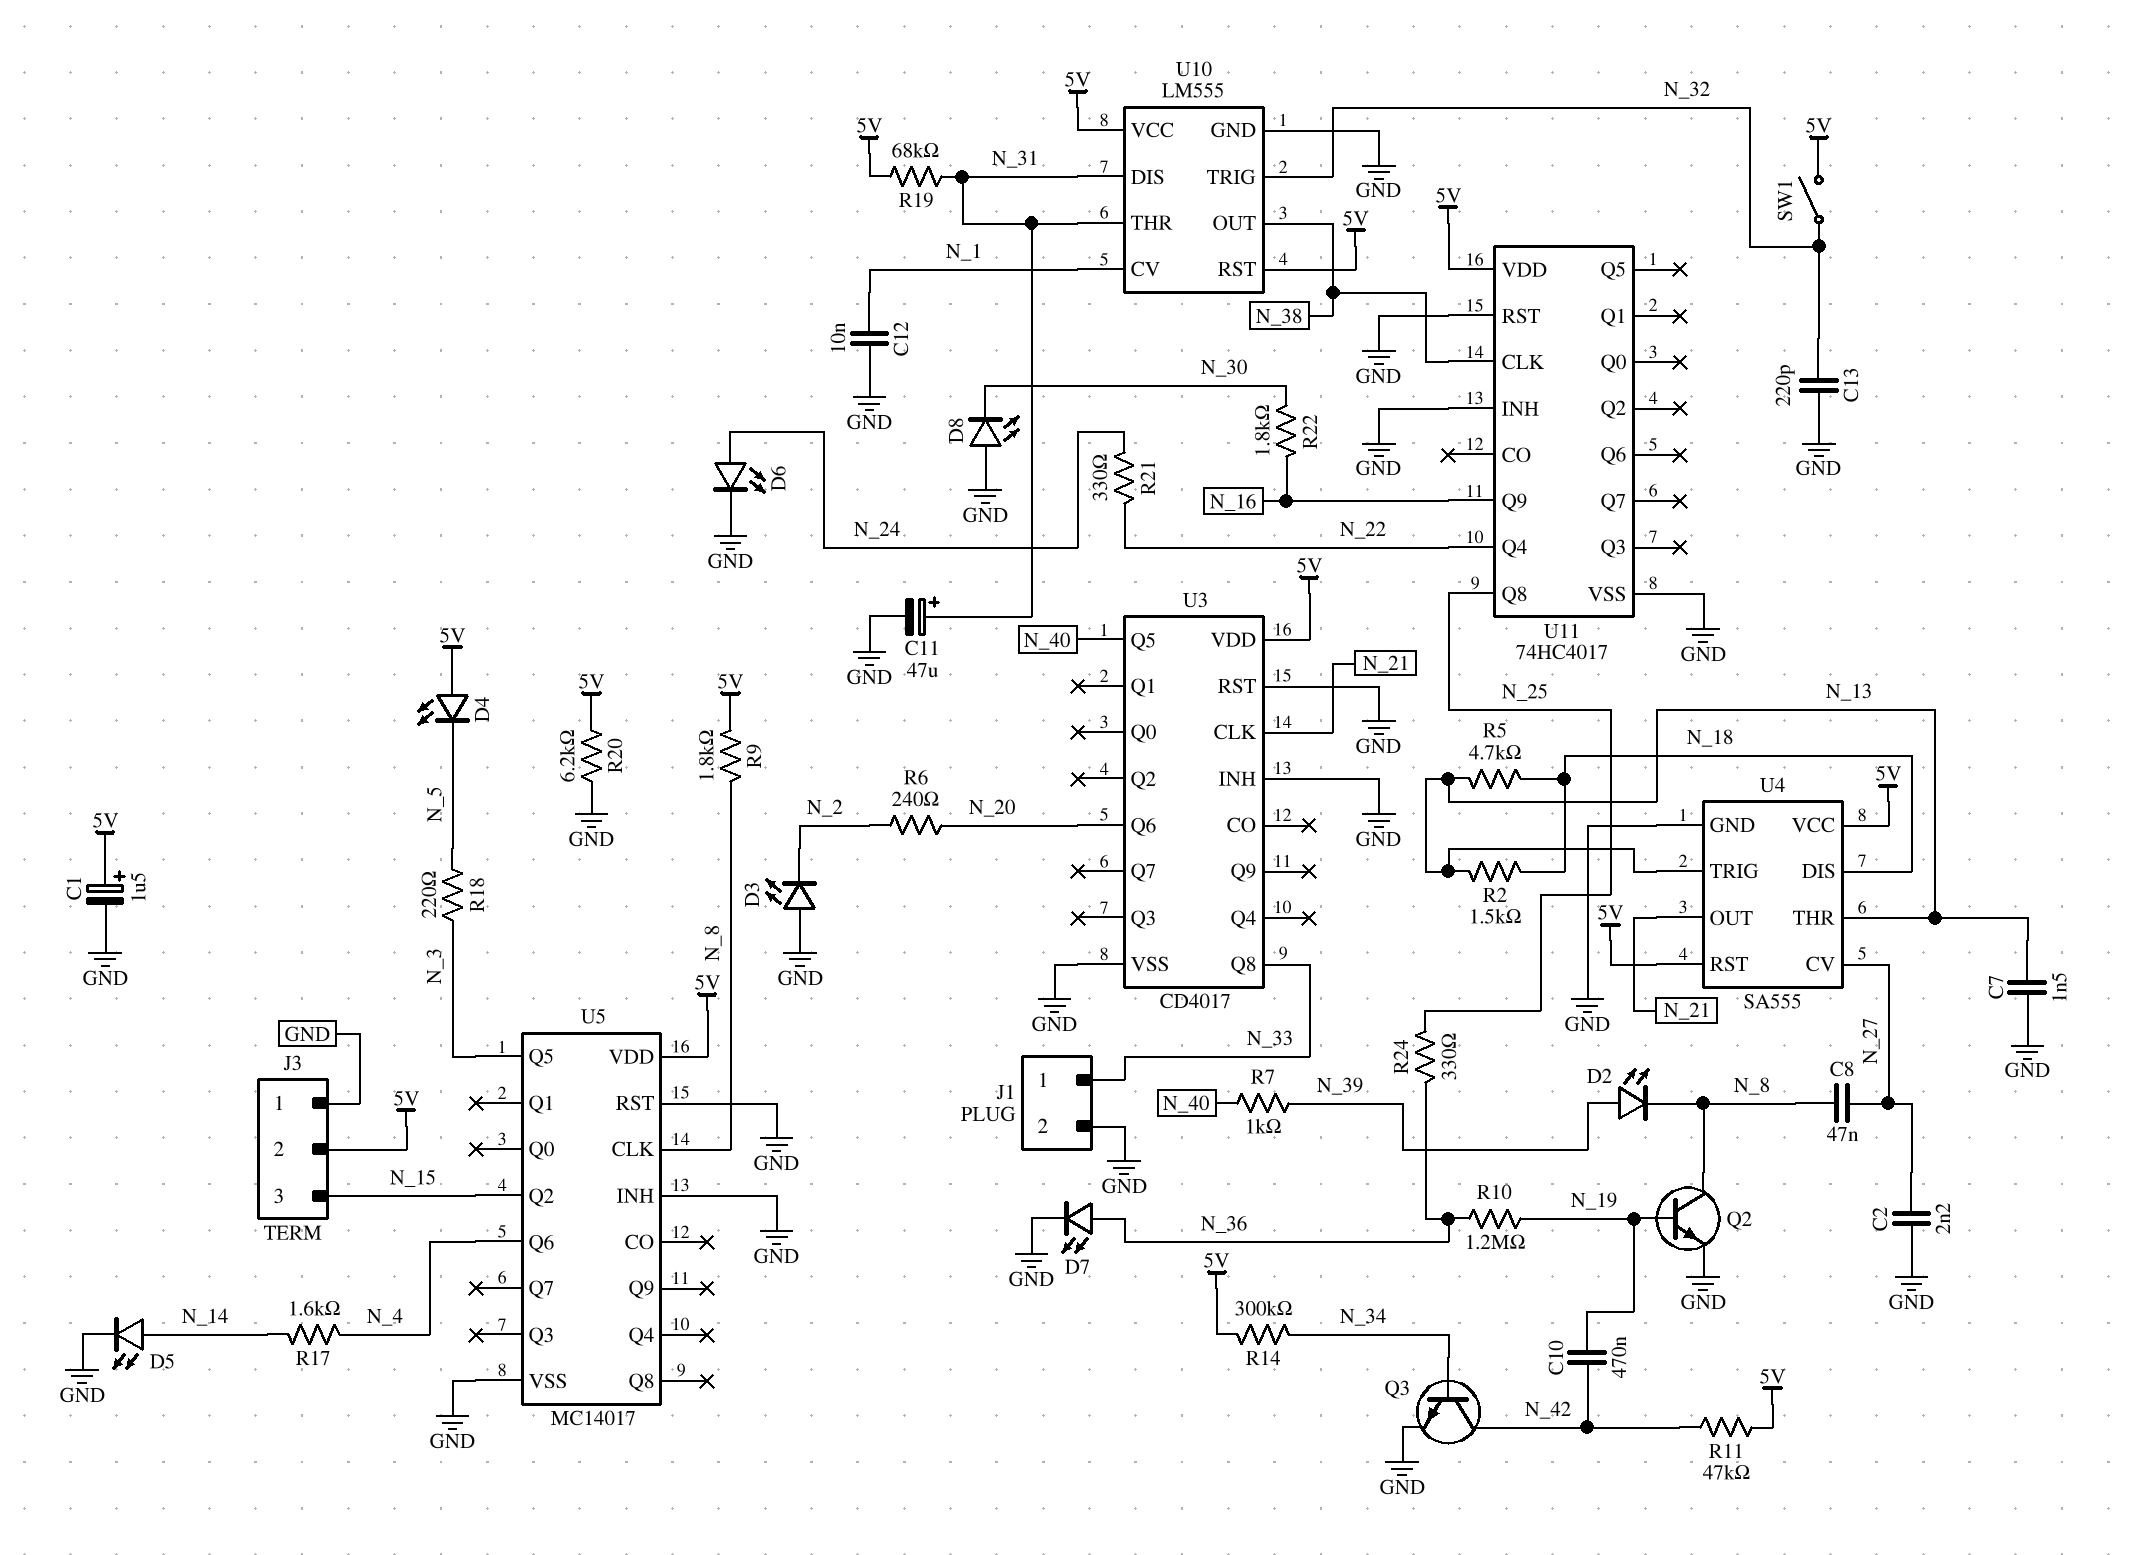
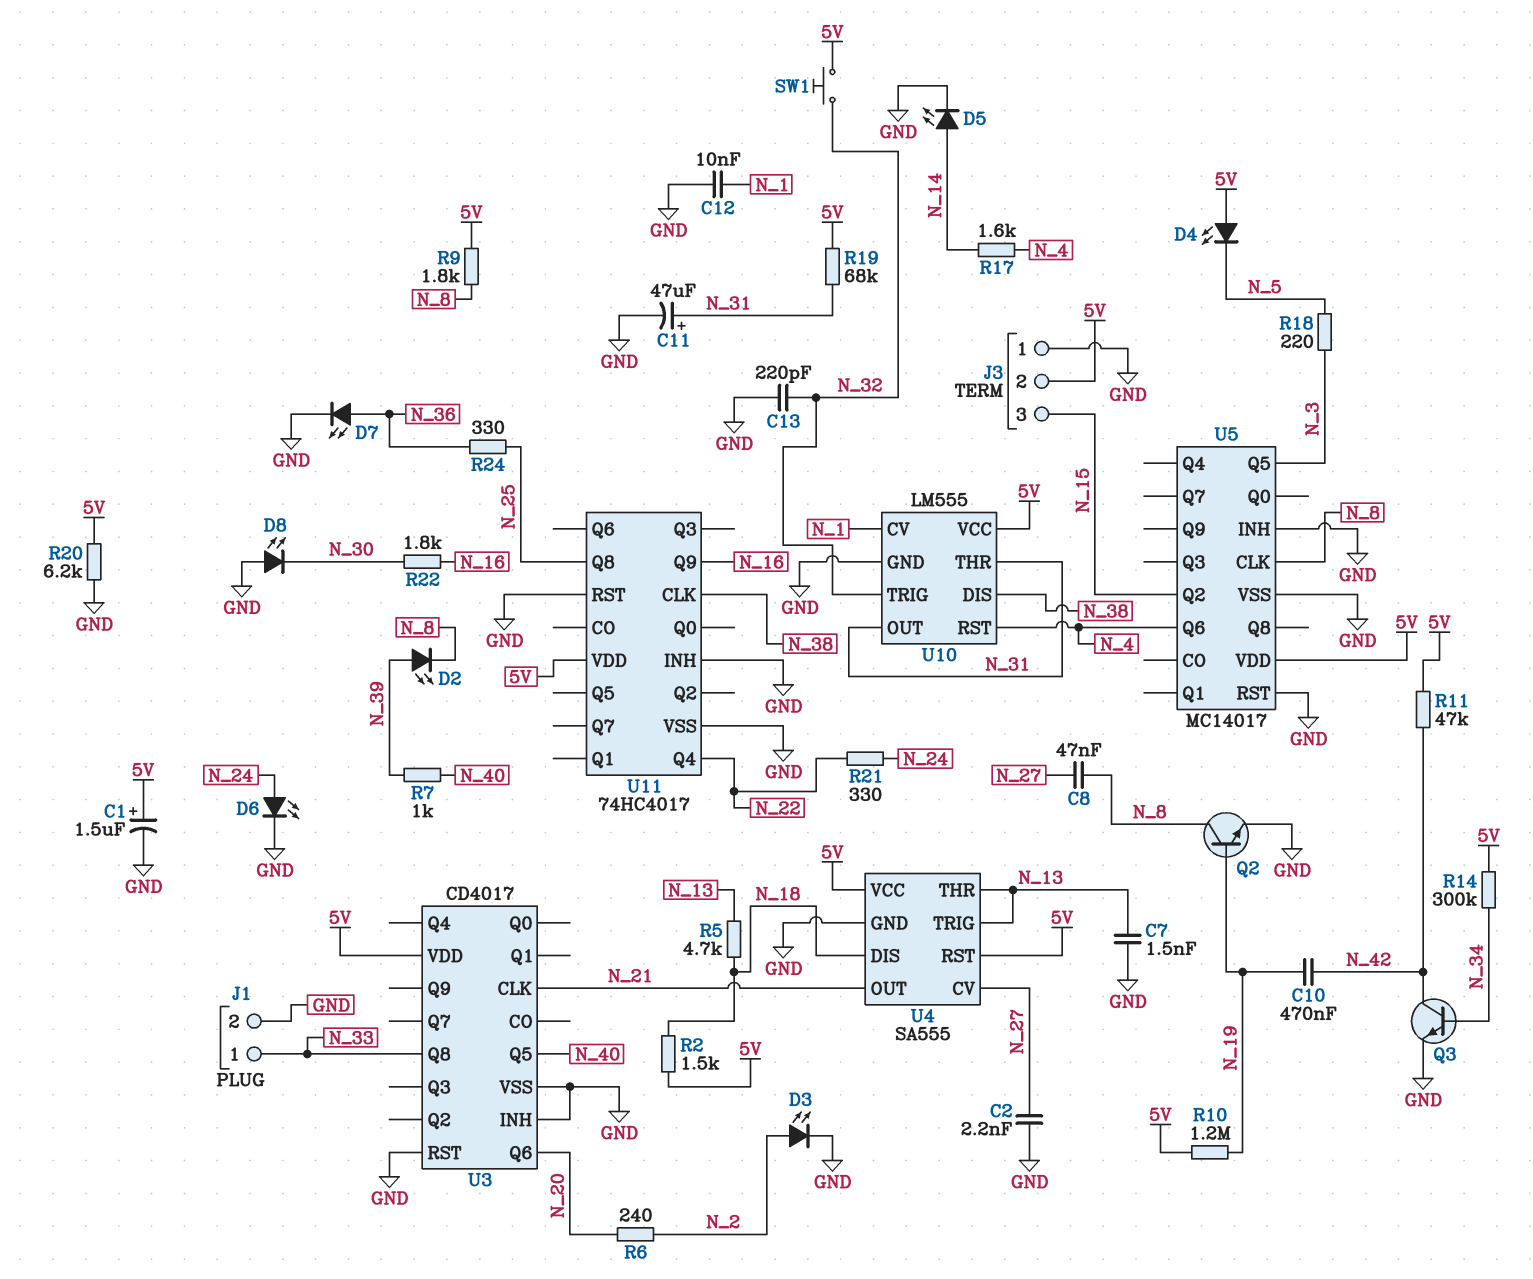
D3: LED (A GND, K N_2) -> LED (A N_2, K GND)
R2: 1.5k (N_13, N_18) -> 1.5k (5V, N_18)
R10: 1.2M (N_19, N_36) -> 1.2M (5V, N_19)
SW1: switch (5V, N_32) -> button (5V, N_32)
U10 pin DIS: N_31 -> N_38
U10 pin OUT: N_38 -> N_31
U10 pin RST: 5V -> N_4

